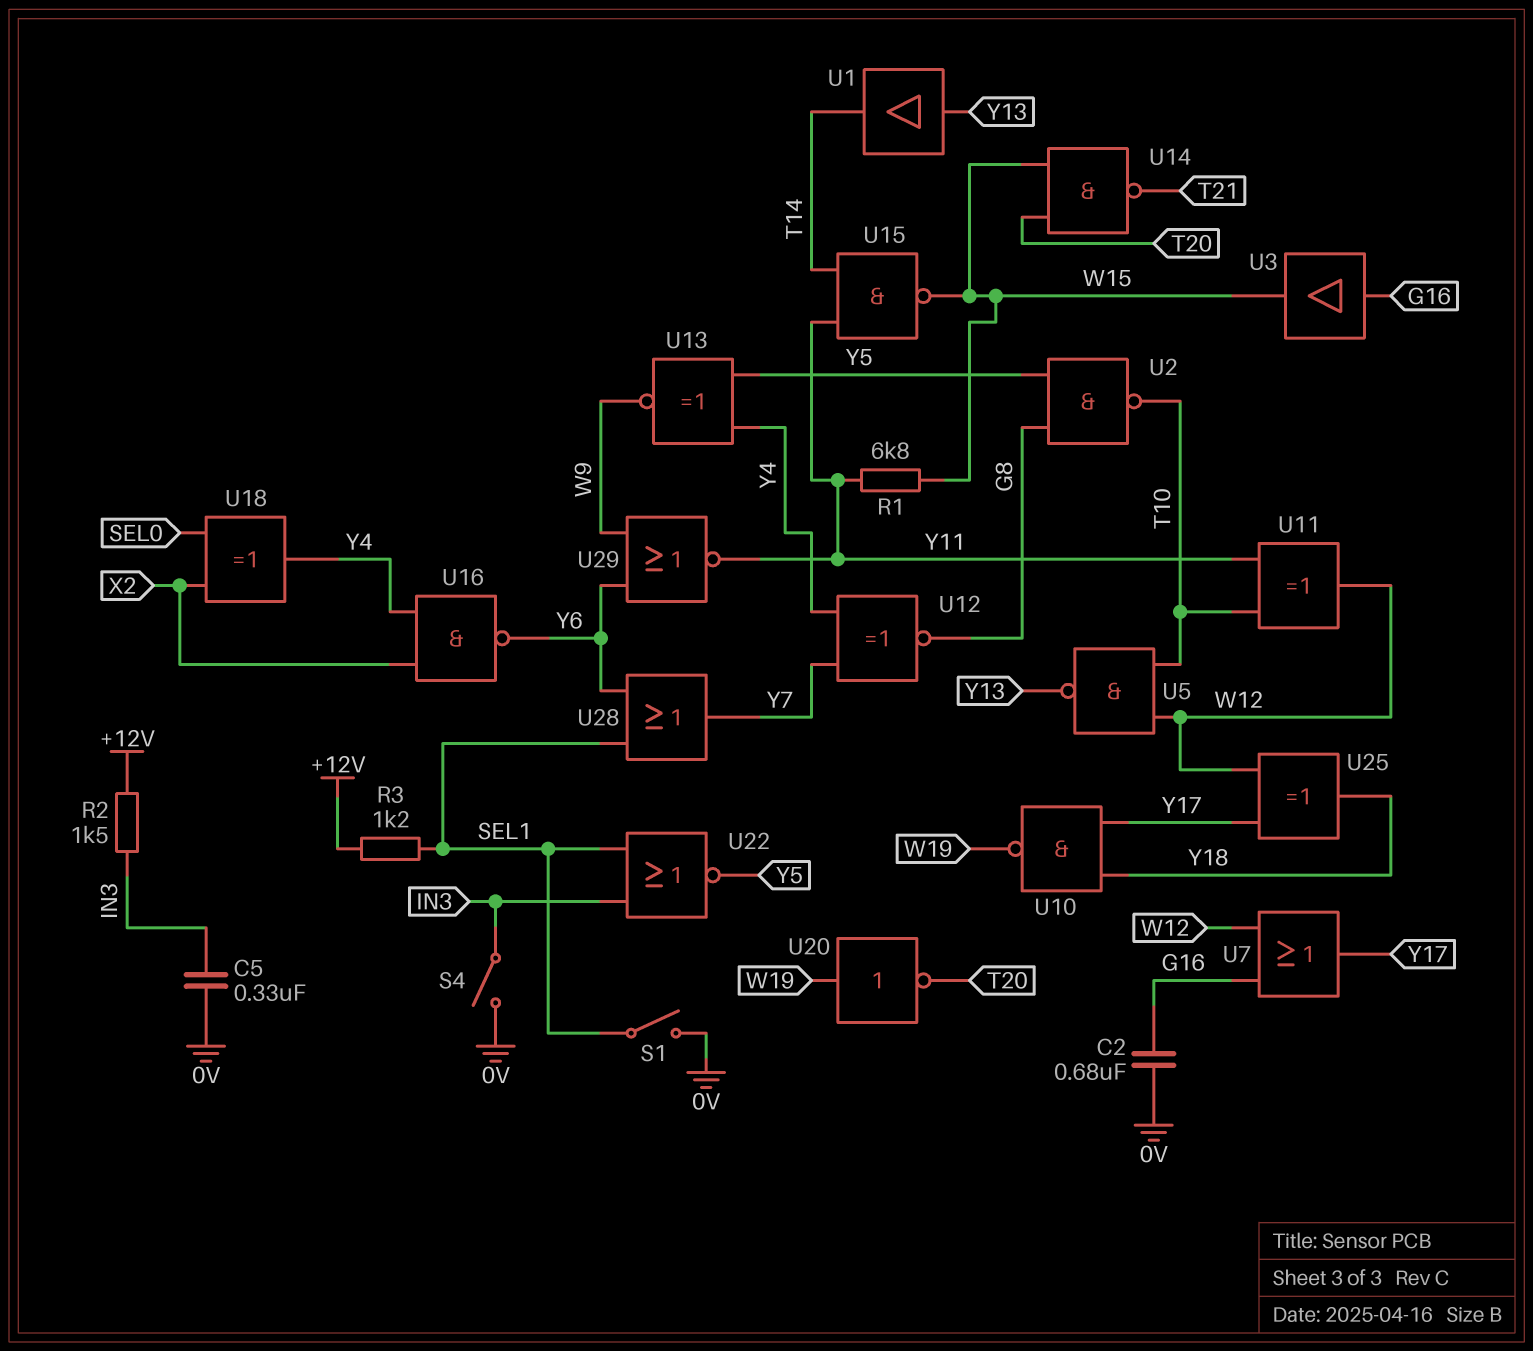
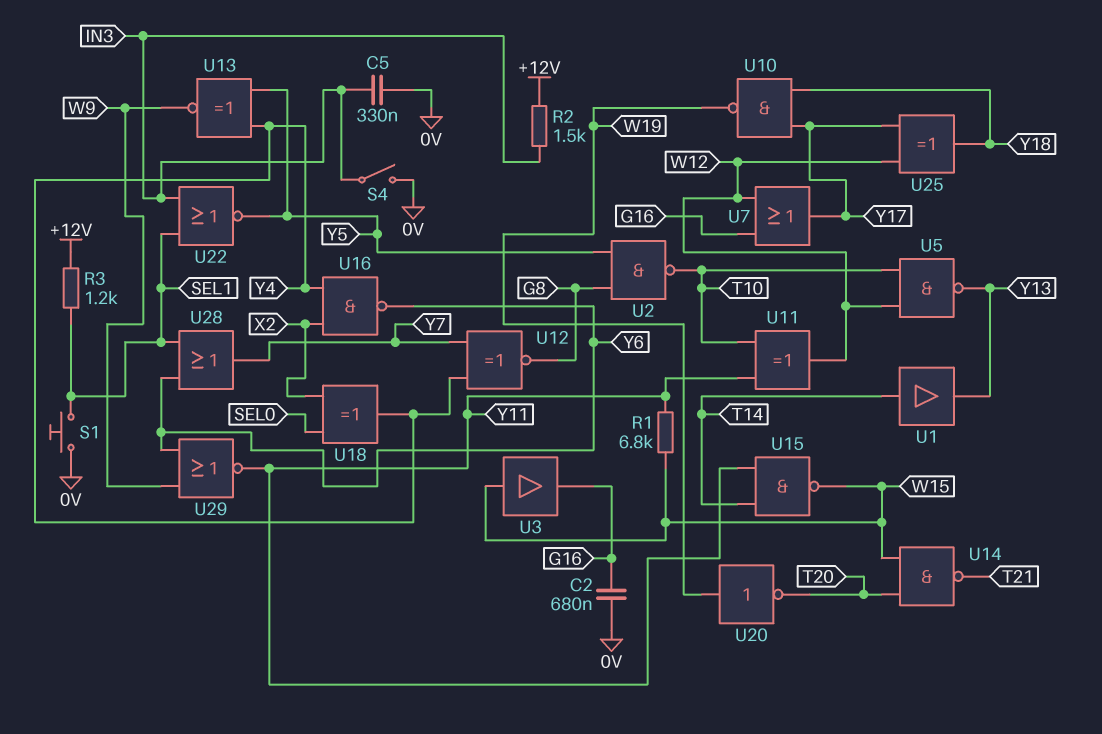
S1: switch (0V, SEL1) -> button (0V, SEL1)
U1: buffer (in Y13, out T14) -> buffer (in T14, out Y13)
U3: buffer (in G16, out W15) -> buffer (in W15, out G16)

